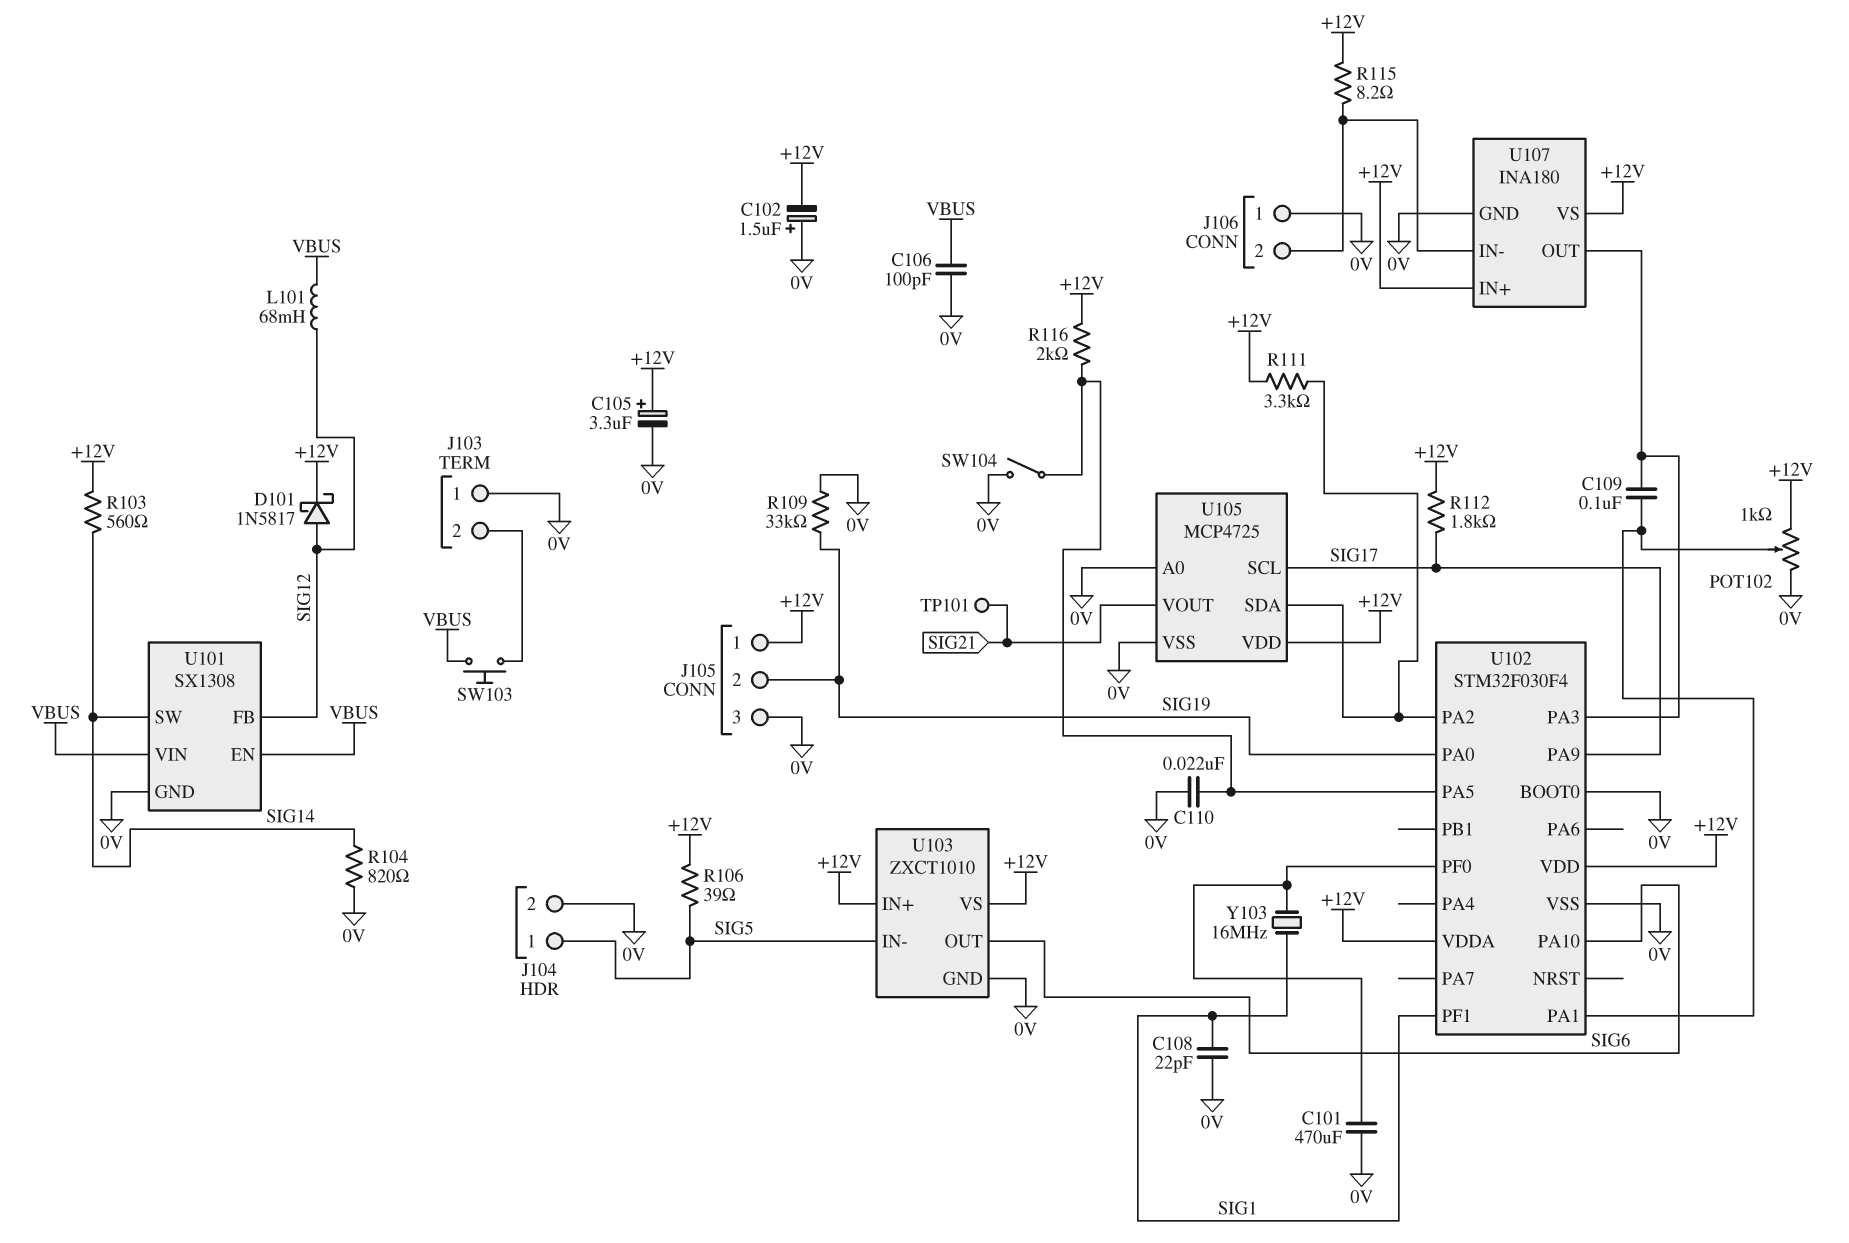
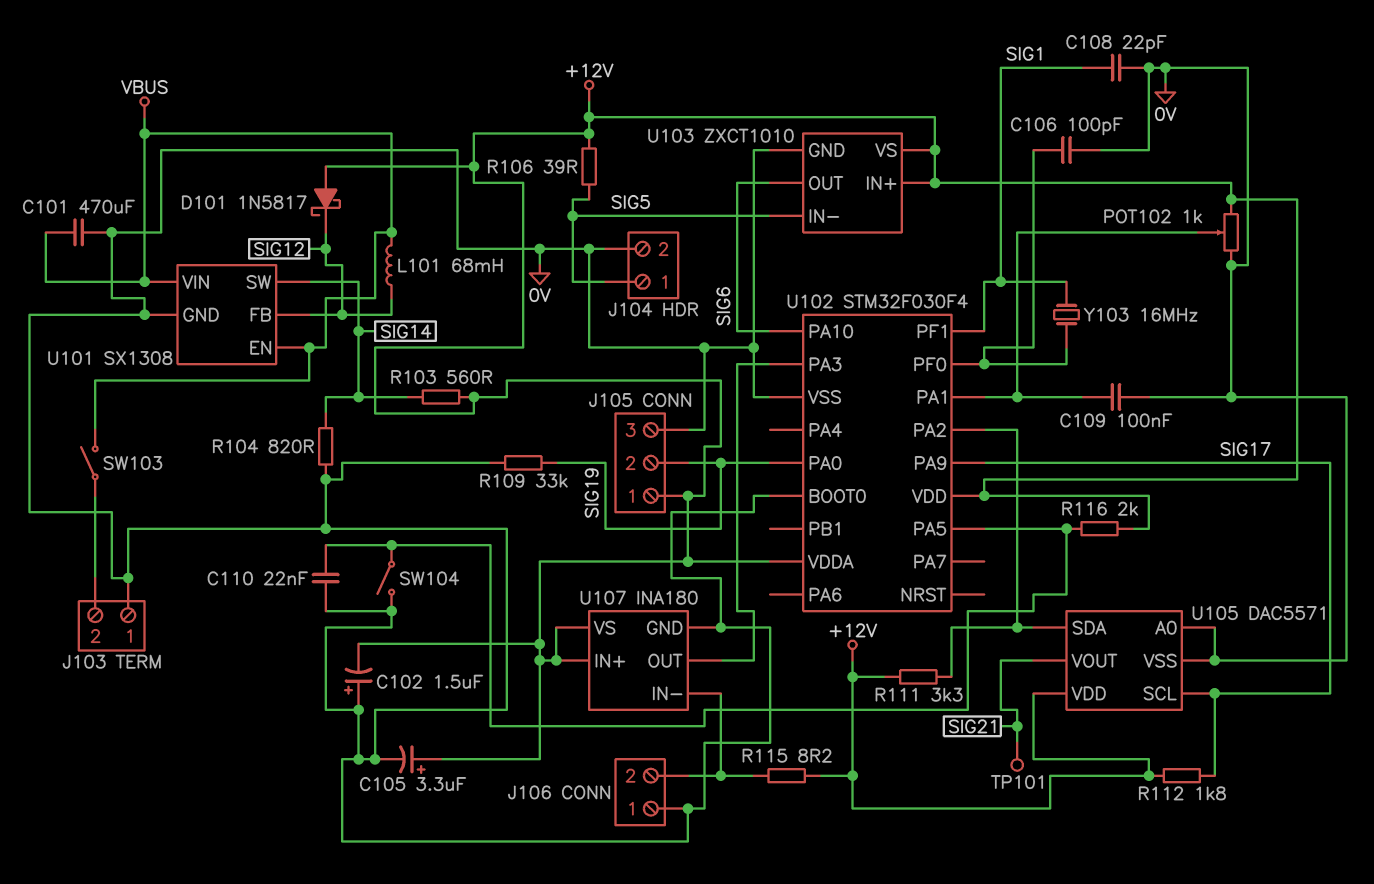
C101: 470uF (0V, U102/PF0) -> 470uF (0V, VBUS)
C106: 100pF (0V, VBUS) -> 100pF (0V, U102/PF0)
C109: 100nF (U102/PA1, U102/PA3) -> 100nF (0V, U102/PA1)
D101: schottky 1N5817 (A SIG12, K +12V) -> schottky 1N5817 (A +12V, K SIG12)
SW103: button (J103/2, VBUS) -> switch (J103/2, VBUS)
U105: MCP4725 -> DAC5571

